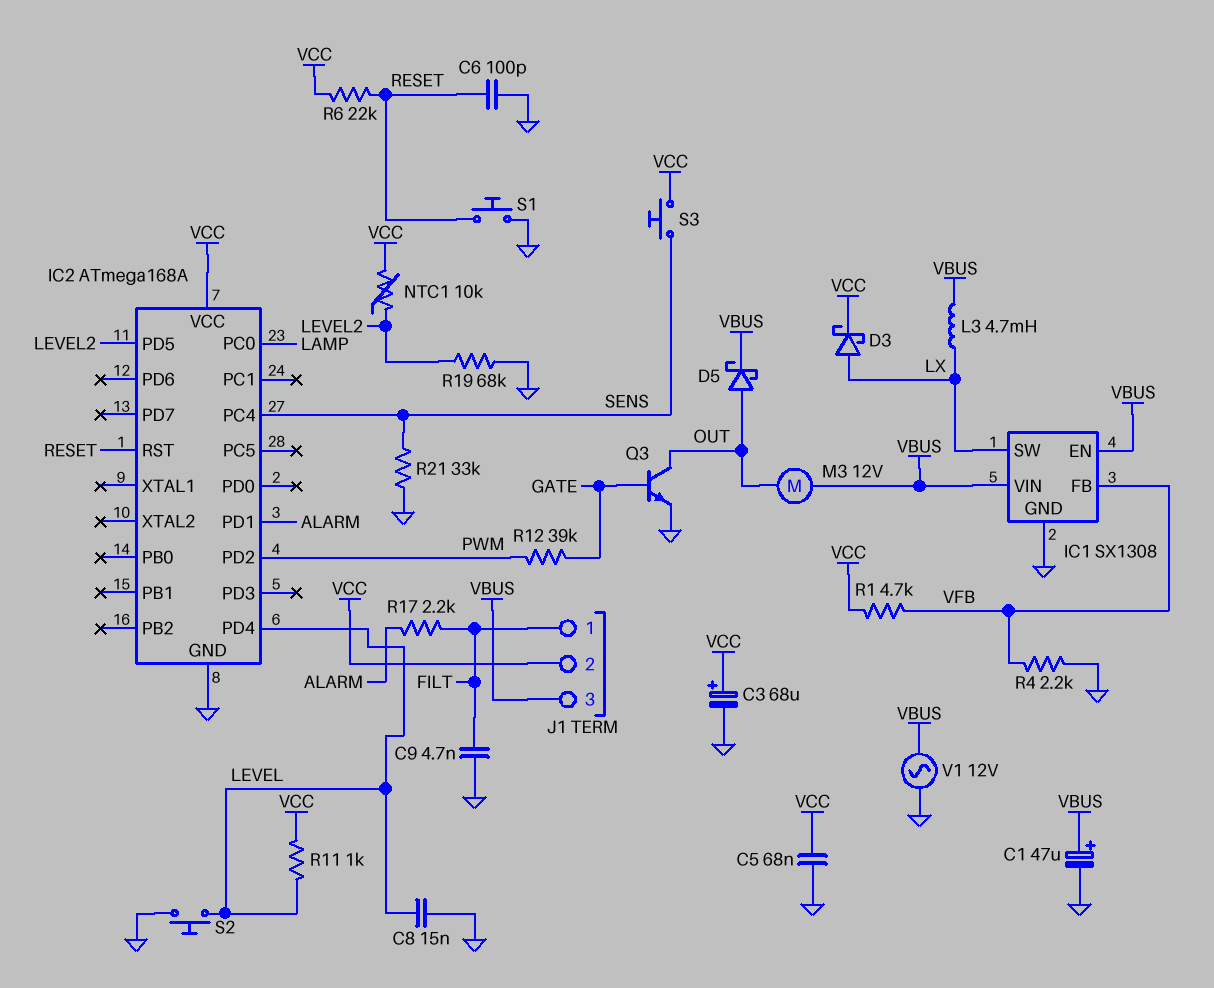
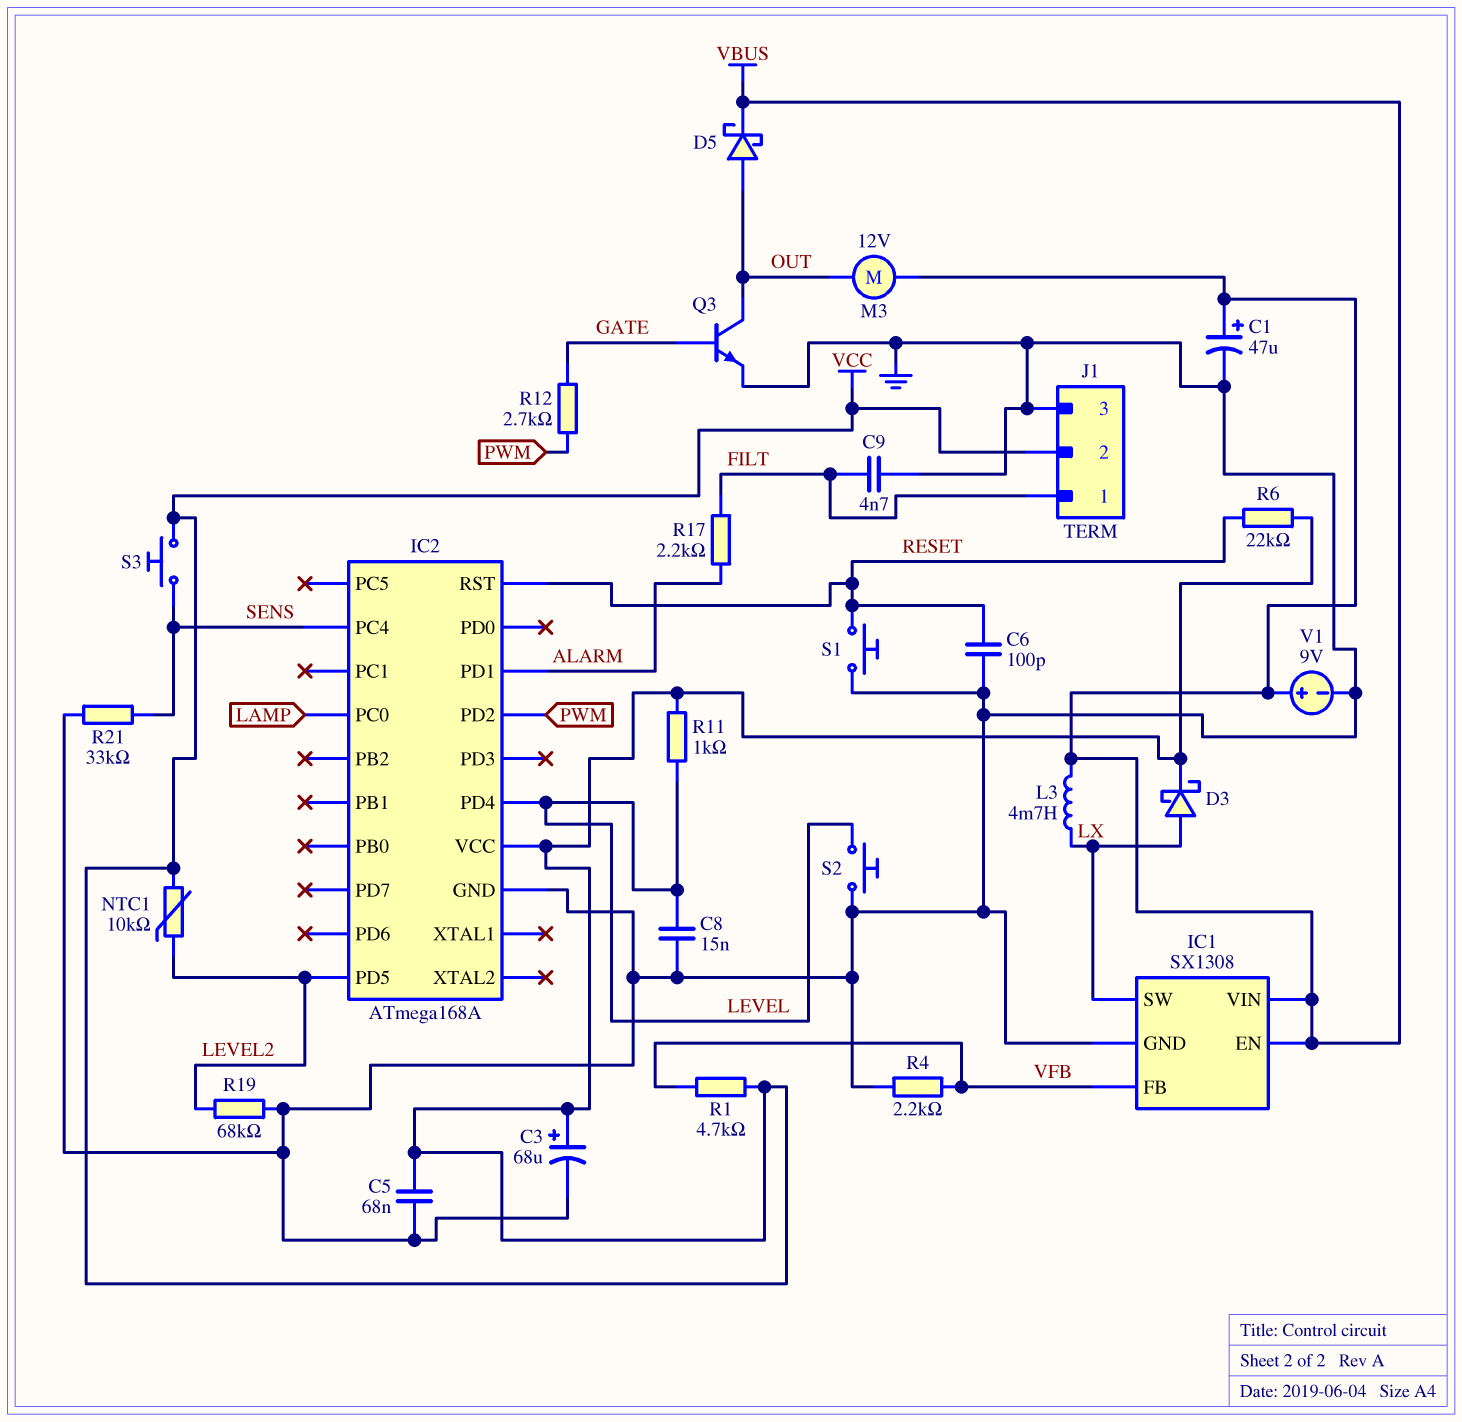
J1 pin 3: VBUS -> GND
R12: 39k (GATE, PWM) -> 2.7k (GATE, PWM)
V1: AC 12V (GND, VBUS) -> 9V (plus VBUS, minus GND)

